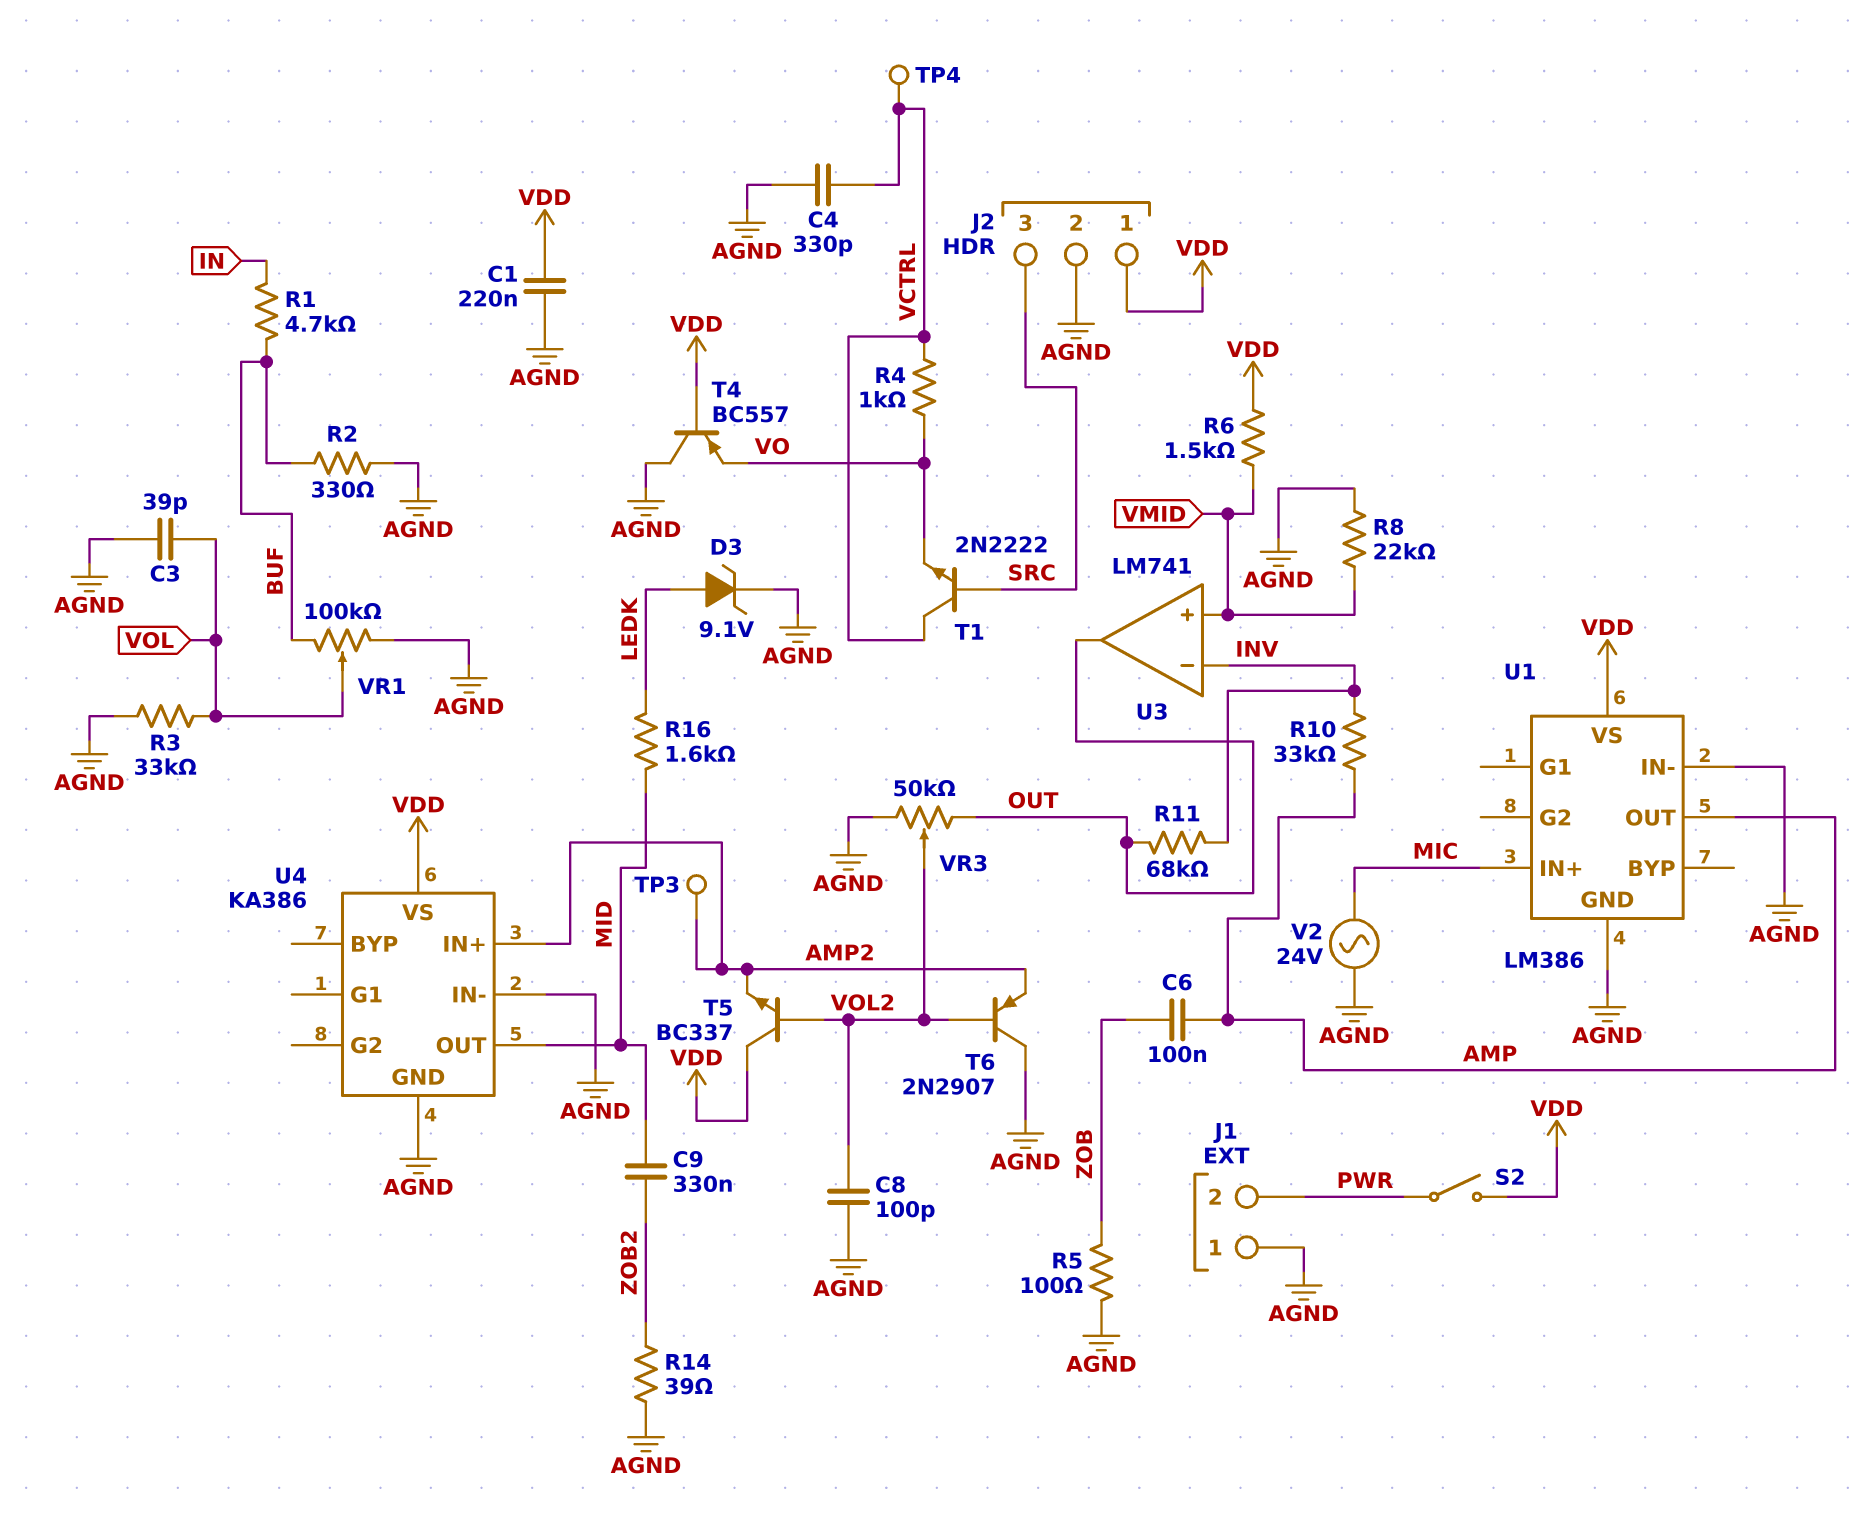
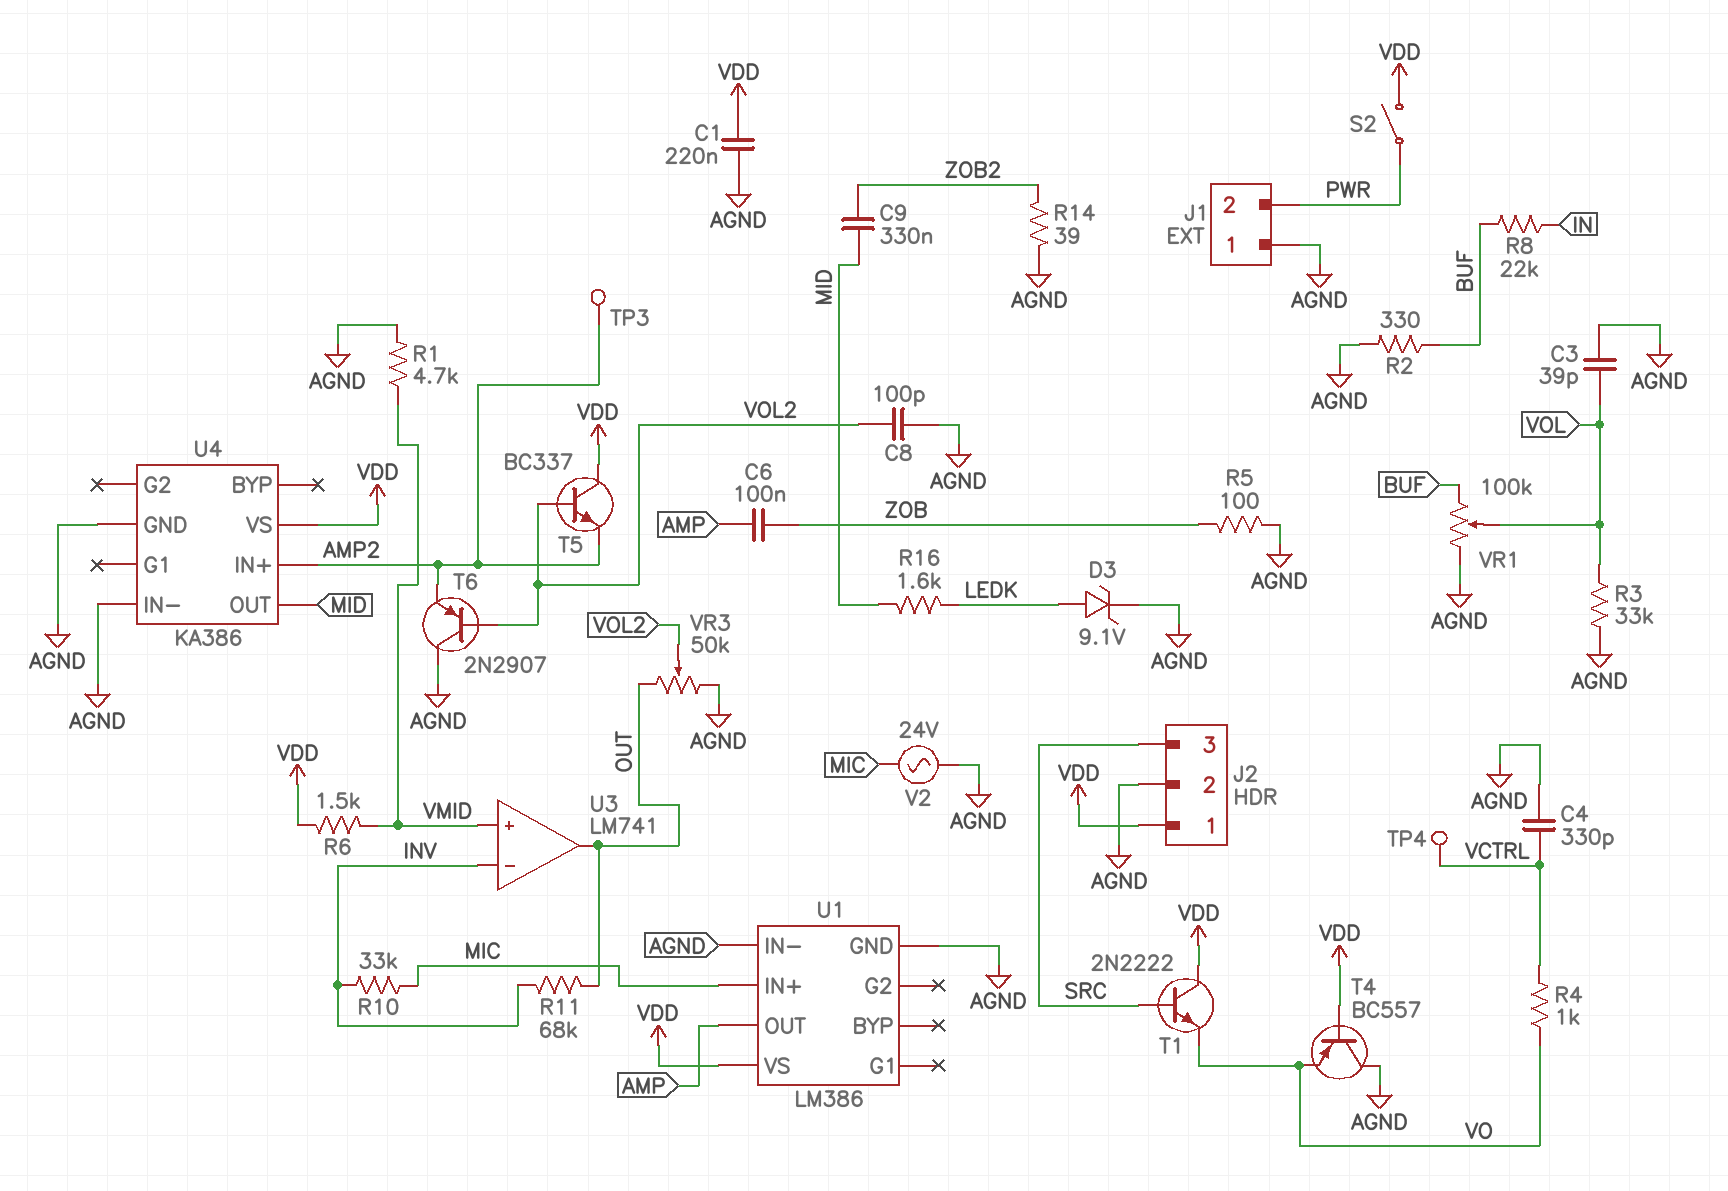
R1: 4.7k (BUF, IN) -> 4.7k (AGND, VMID)
R8: 22k (AGND, VMID) -> 22k (BUF, IN)
R10: 33k (AMP, INV) -> 33k (INV, MIC)
T1: NPN 2N2222 (B SRC, C VCTRL, E VO) -> NPN 2N2222 (B SRC, C VDD, E VO)

